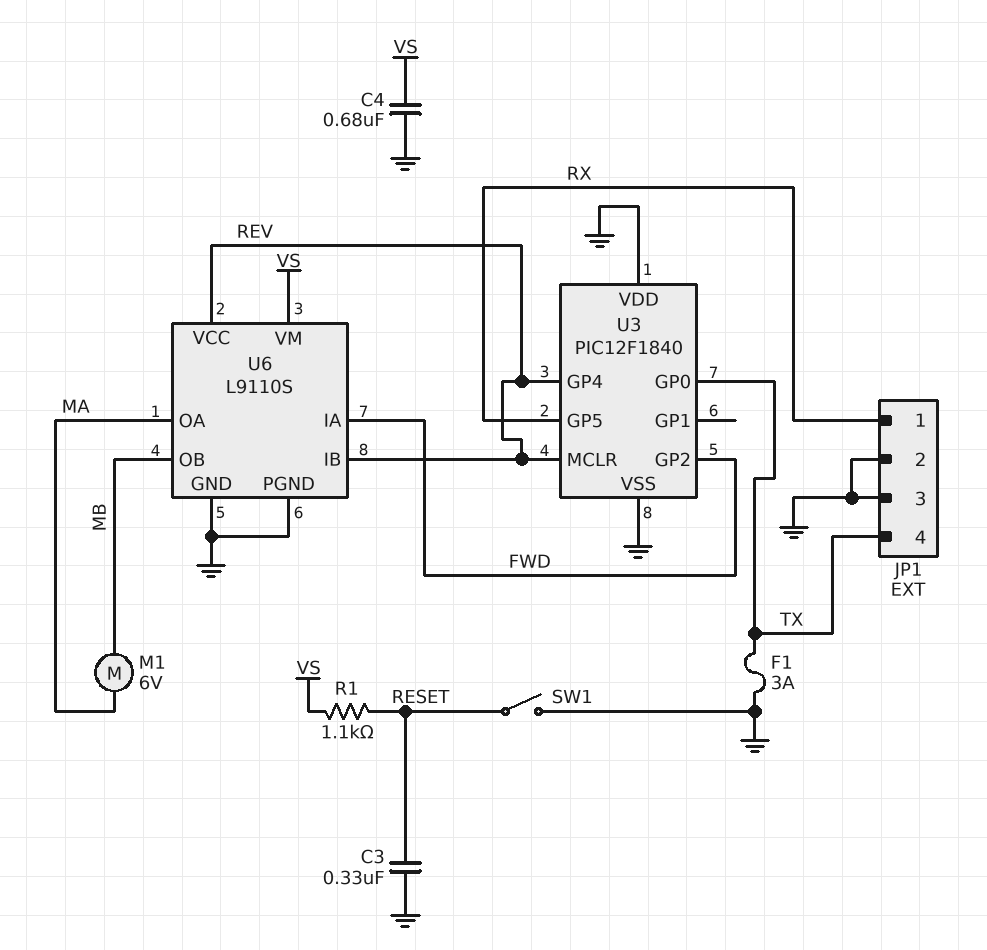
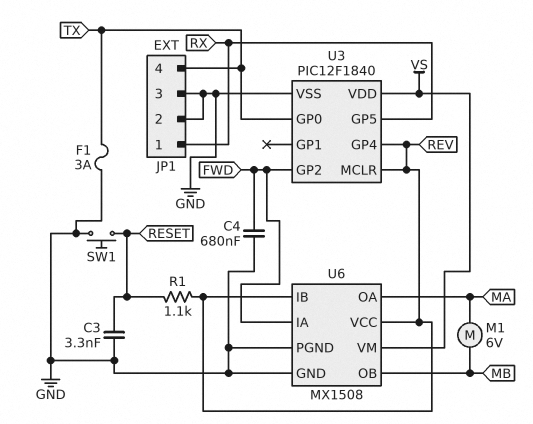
C3: 330nF (GND, RESET) -> 3.3nF (GND, RESET)
C4: 680nF (GND, VS) -> 680nF (FWD, GND)
R1: 1.1k (RESET, VS) -> 1.1k (RESET, REV)
SW1: switch (GND, RESET) -> button (GND, RESET)
U3 pin VDD: GND -> VS
U6: L9110S -> MX1508

